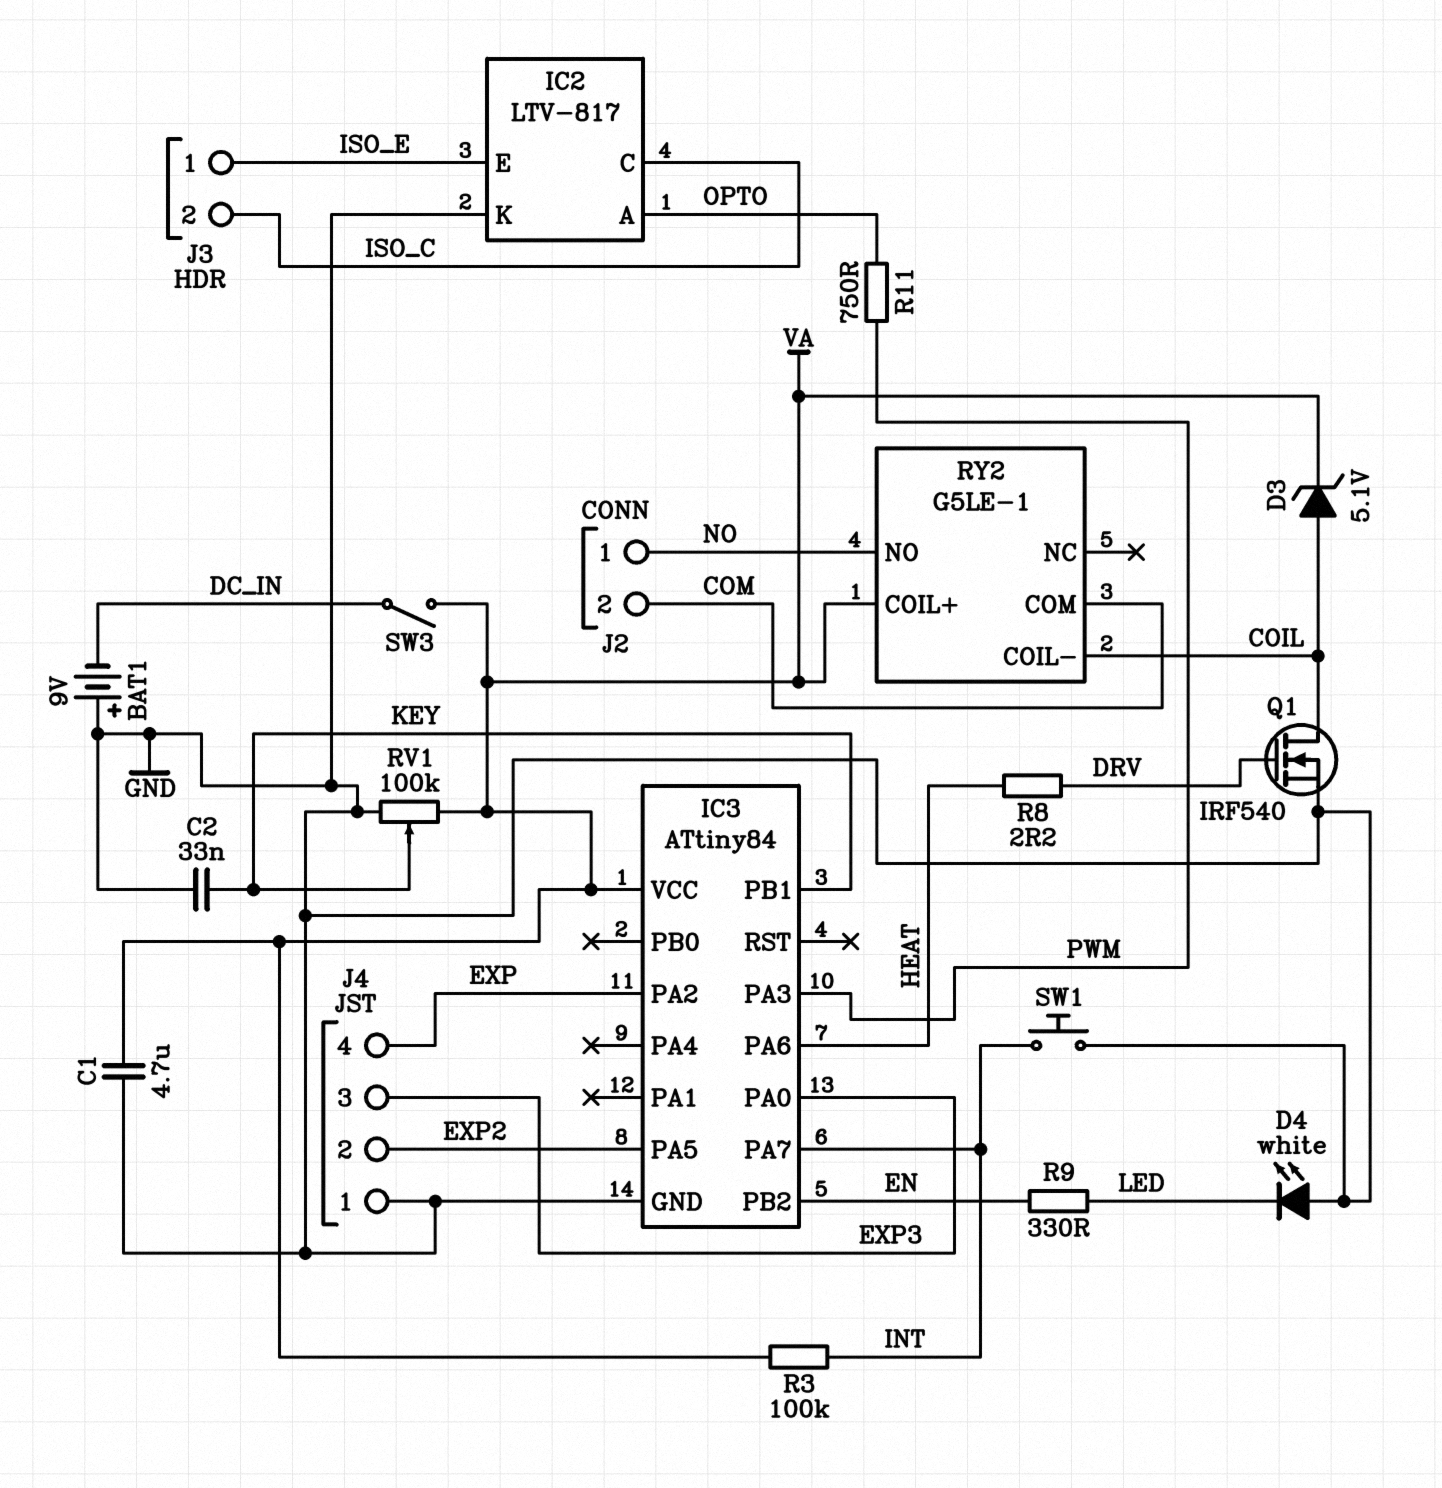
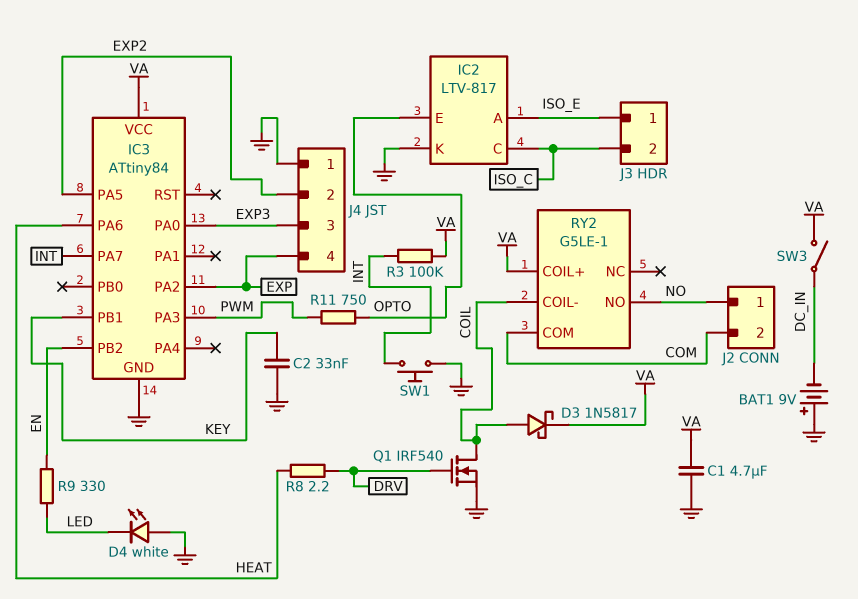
D3: zener 5.1V (A COIL, K VA) -> schottky 1N5817 (A COIL, K VA)
IC2 pin A: OPTO -> ISO_E
IC2 pin E: ISO_E -> OPTO
RV1: 100k (GND, VA, wiper KEY) -> none

